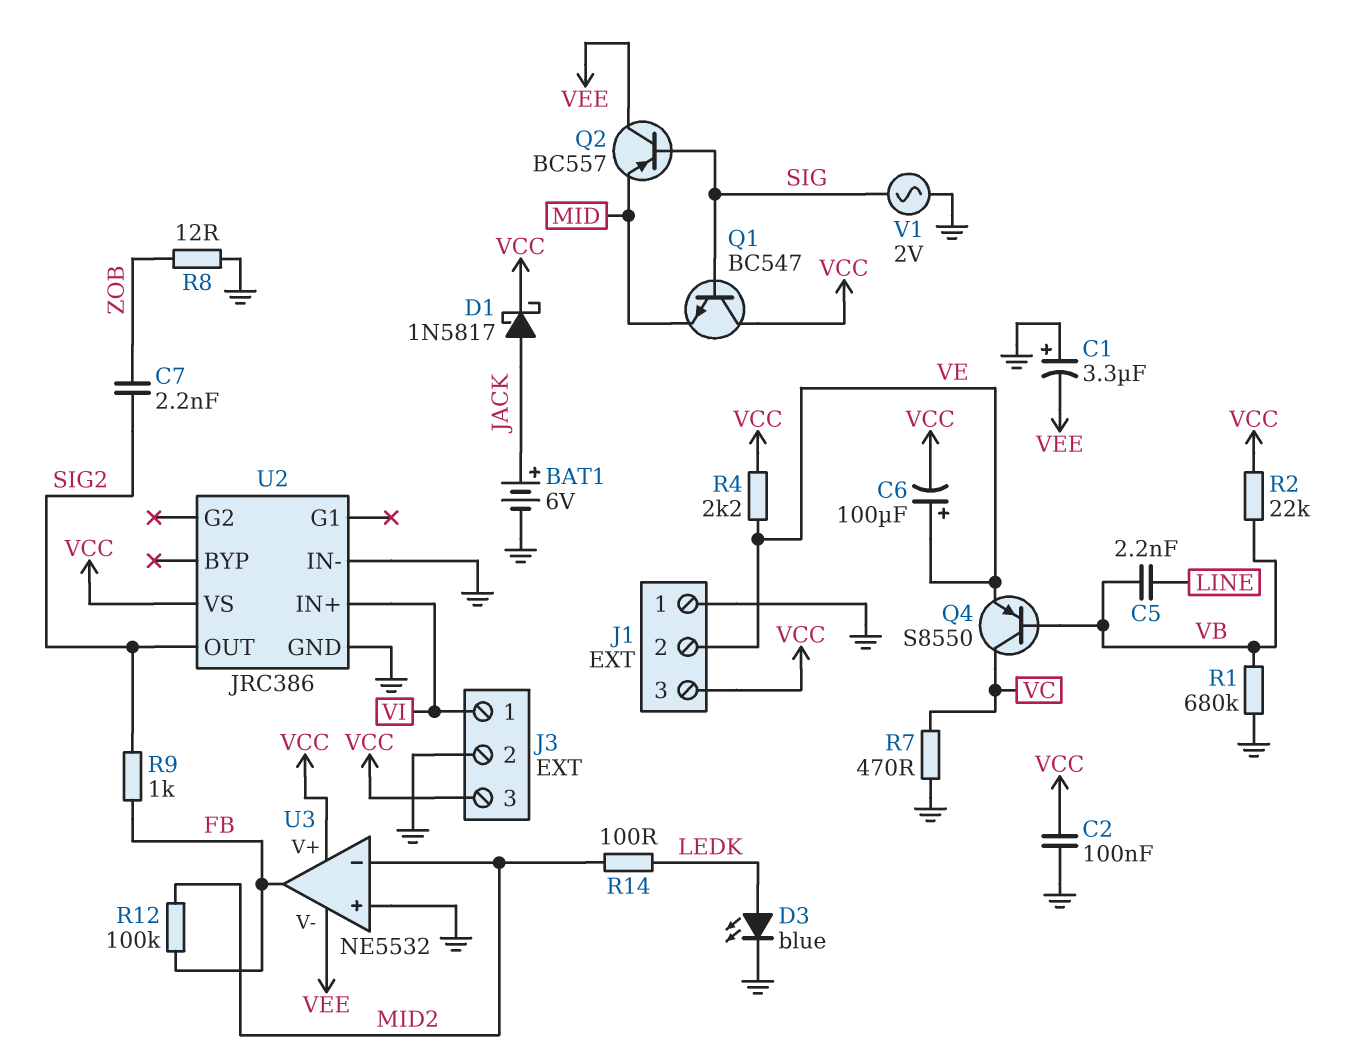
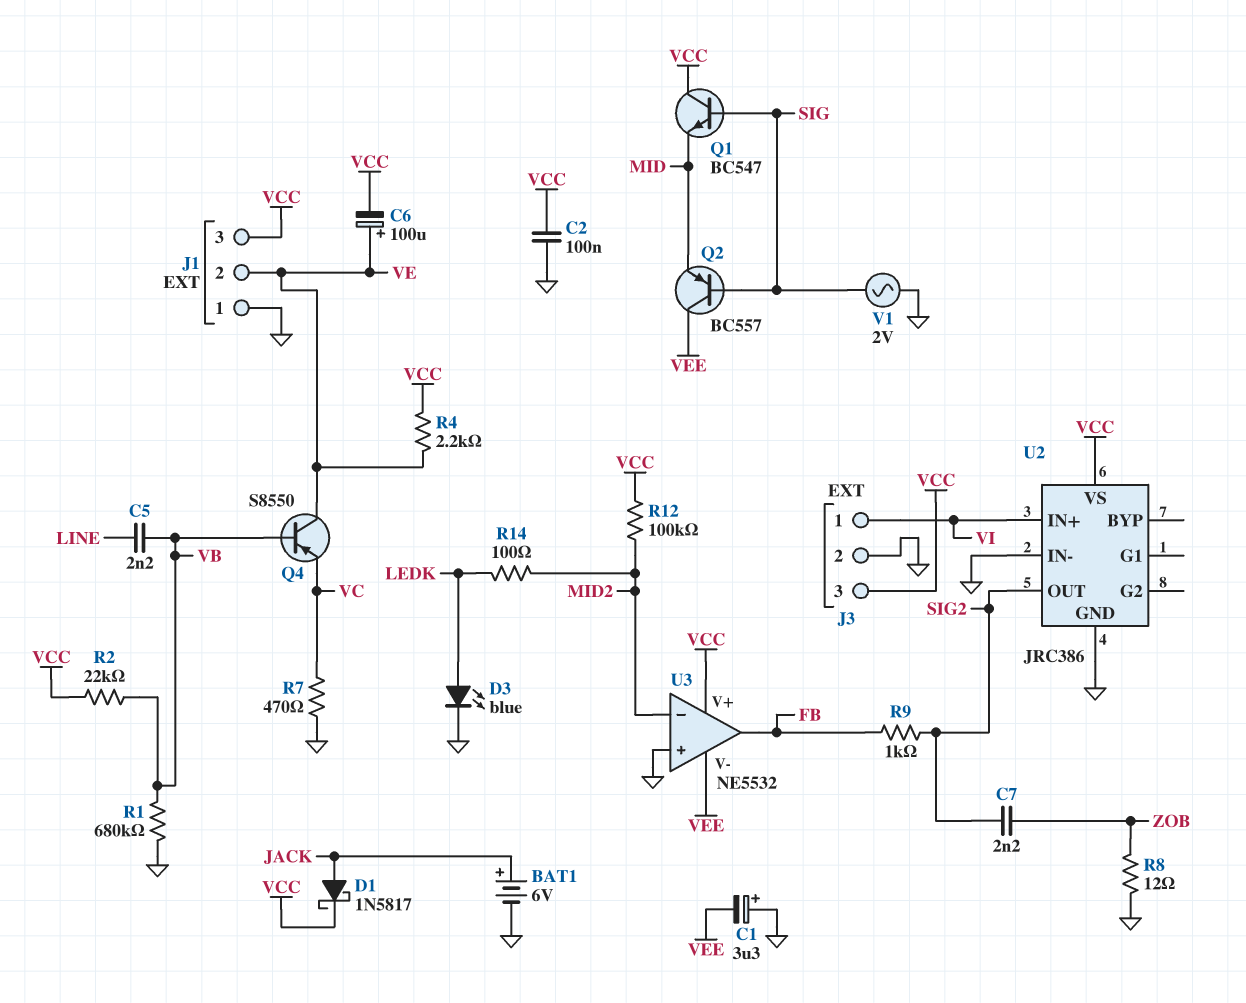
Q4: PNP S8550 (B VB, C VC, E VE) -> PNP S8550 (B VB, C VE, E VC)
R12: 100k (FB, MID2) -> 100k (MID2, VCC)

